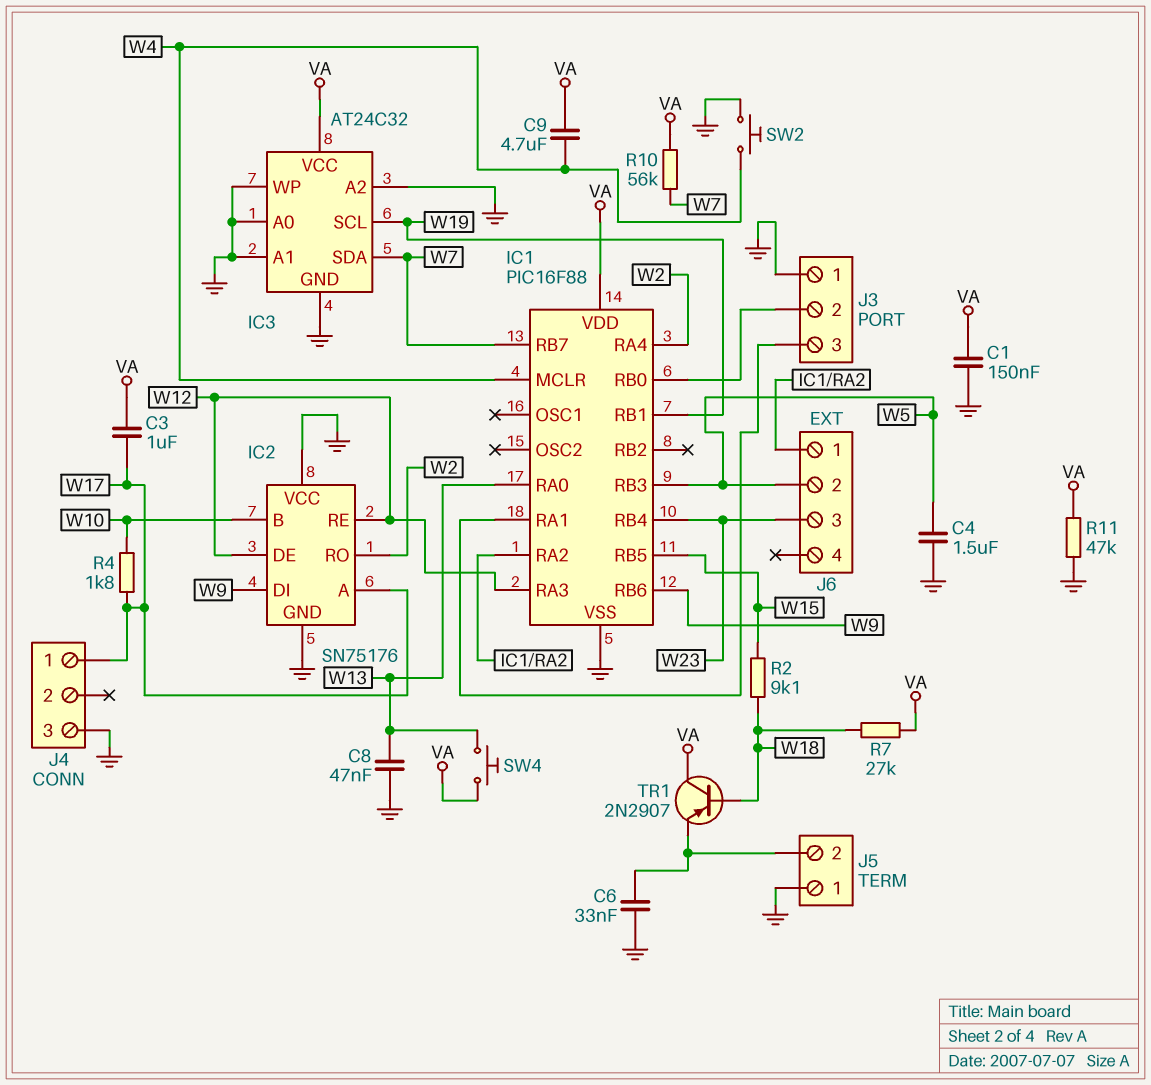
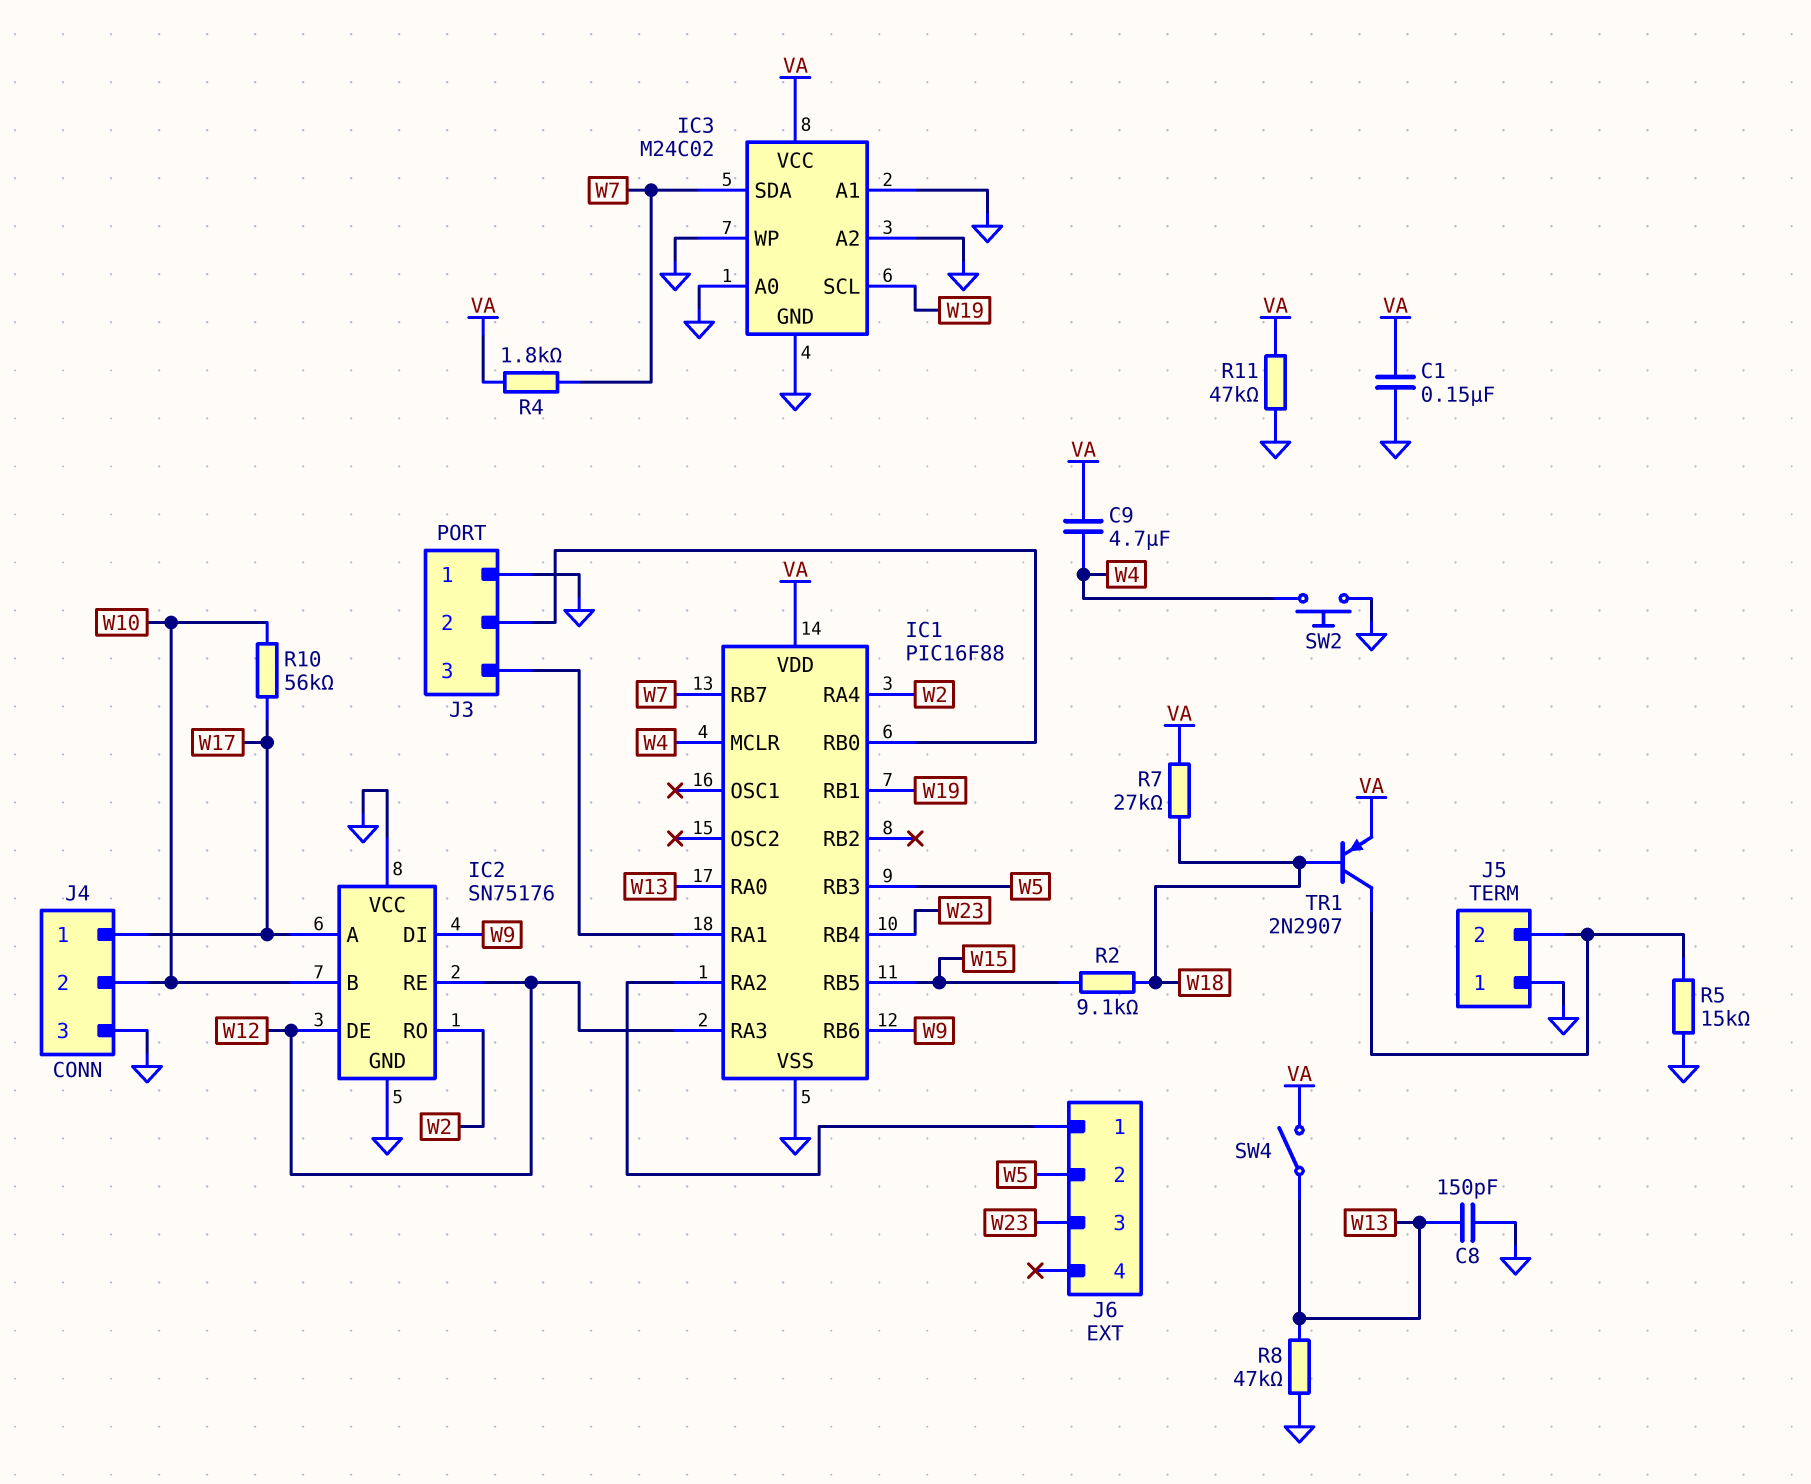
C3: 1uF (VA, W17) -> none
C4: 1.5uF (GND, W5) -> none
C6: 33nF (GND, J5/2) -> none
C8: 47nF (GND, W13) -> 150pF (GND, W13)
IC3: AT24C32 -> M24C02
J4 pin 2: none -> W10
R4: 1.8k (W10, W17) -> 1.8k (VA, W7)
R5: none -> 15k (GND, J5/2)
R8: none -> 47k (GND, W13)
R10: 56k (VA, W7) -> 56k (W10, W17)
SW4: button (VA, W13) -> switch (VA, W13)
TR1: PNP 2N2907 (B W18, C VA, E J5/2) -> PNP 2N2907 (B W18, C J5/2, E VA)

